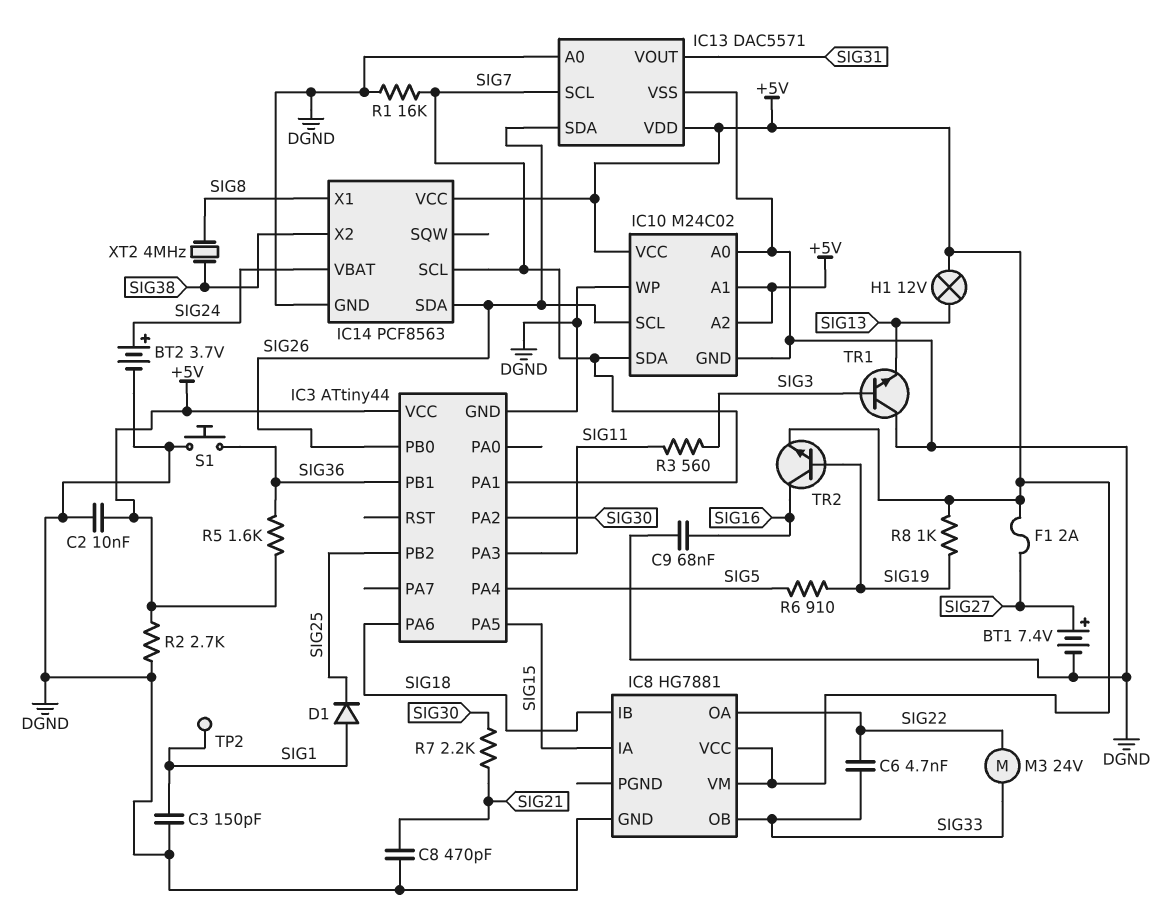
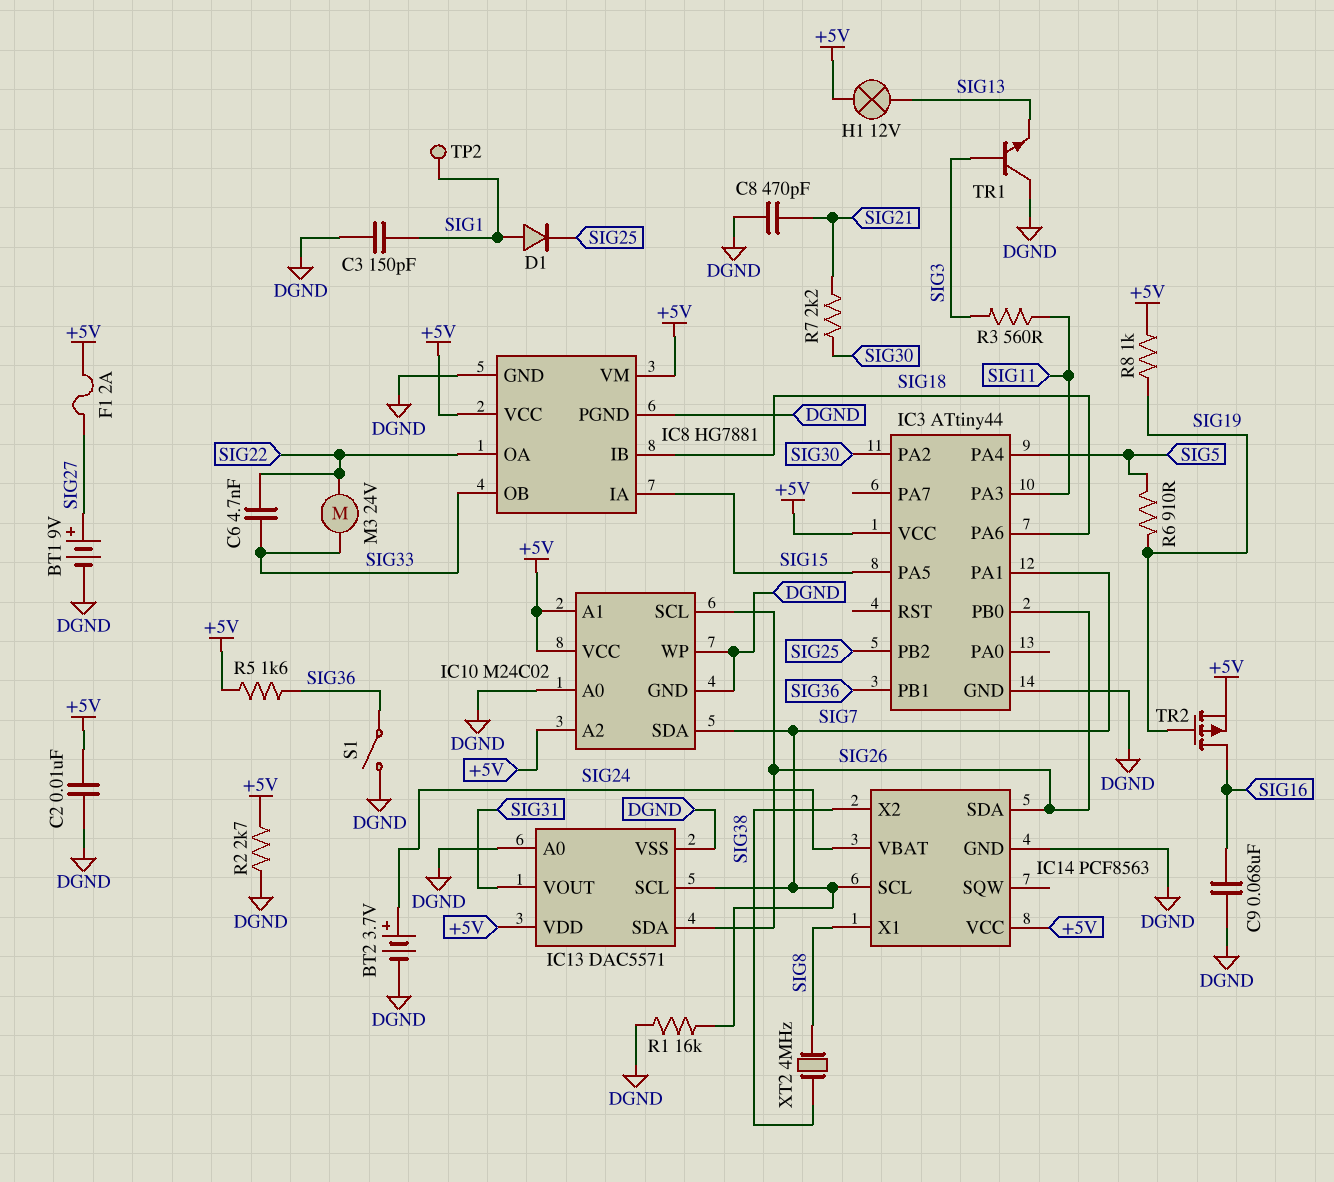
BT1: 7.4V (plus SIG27, minus DGND) -> 9V (plus SIG27, minus DGND)
IC8 pin PGND: none -> DGND
S1: button (DGND, SIG36) -> switch (DGND, SIG36)
TR2: NPN (B SIG19, C SIG16, E +5V) -> PMOS (G SIG19, D SIG16, S +5V)

